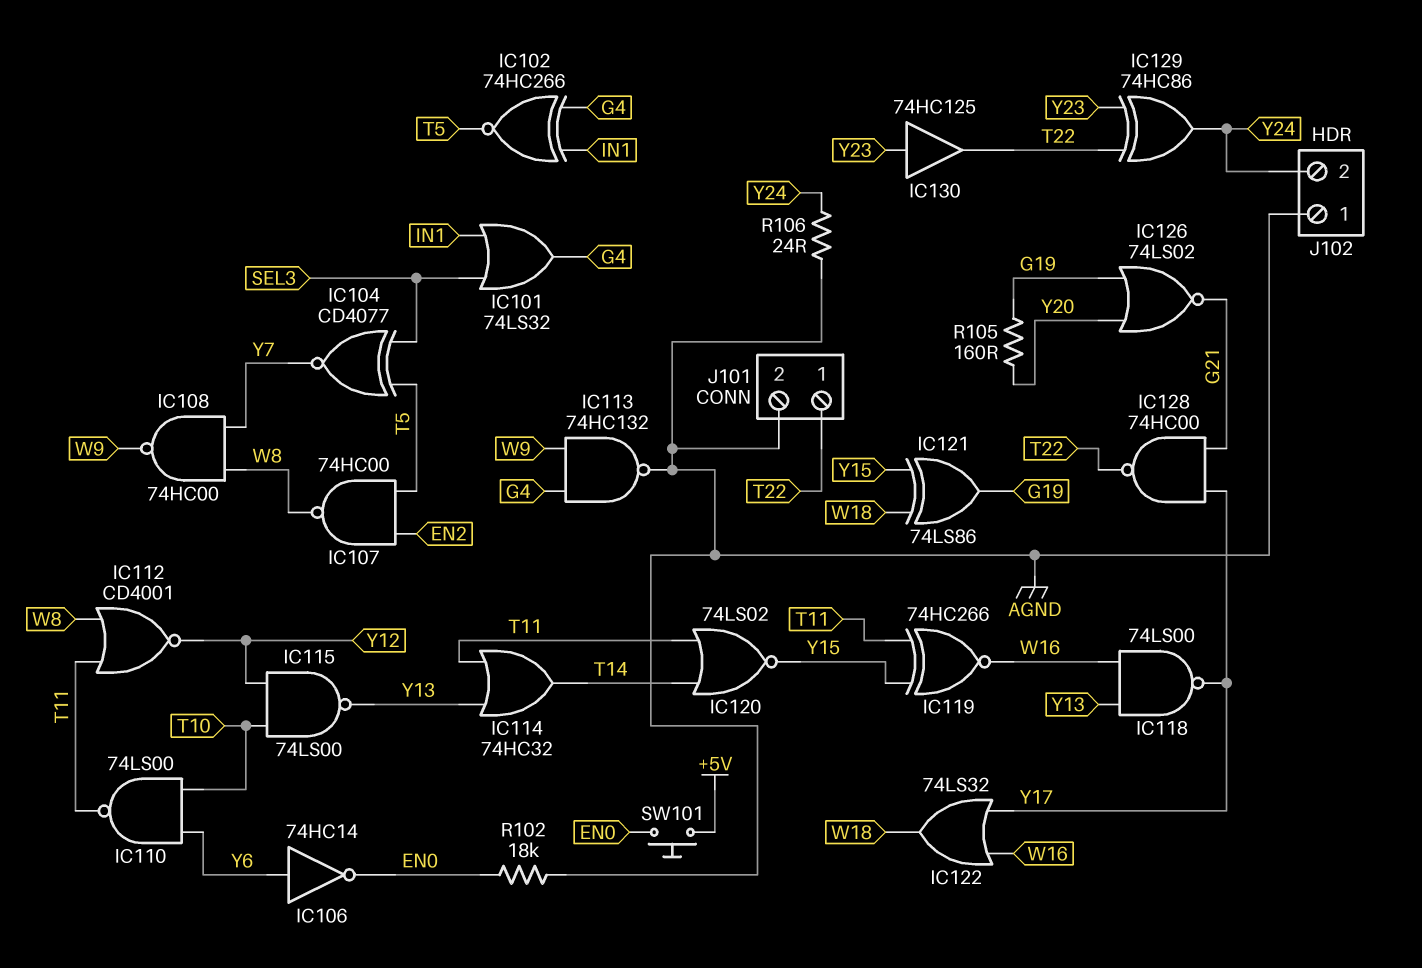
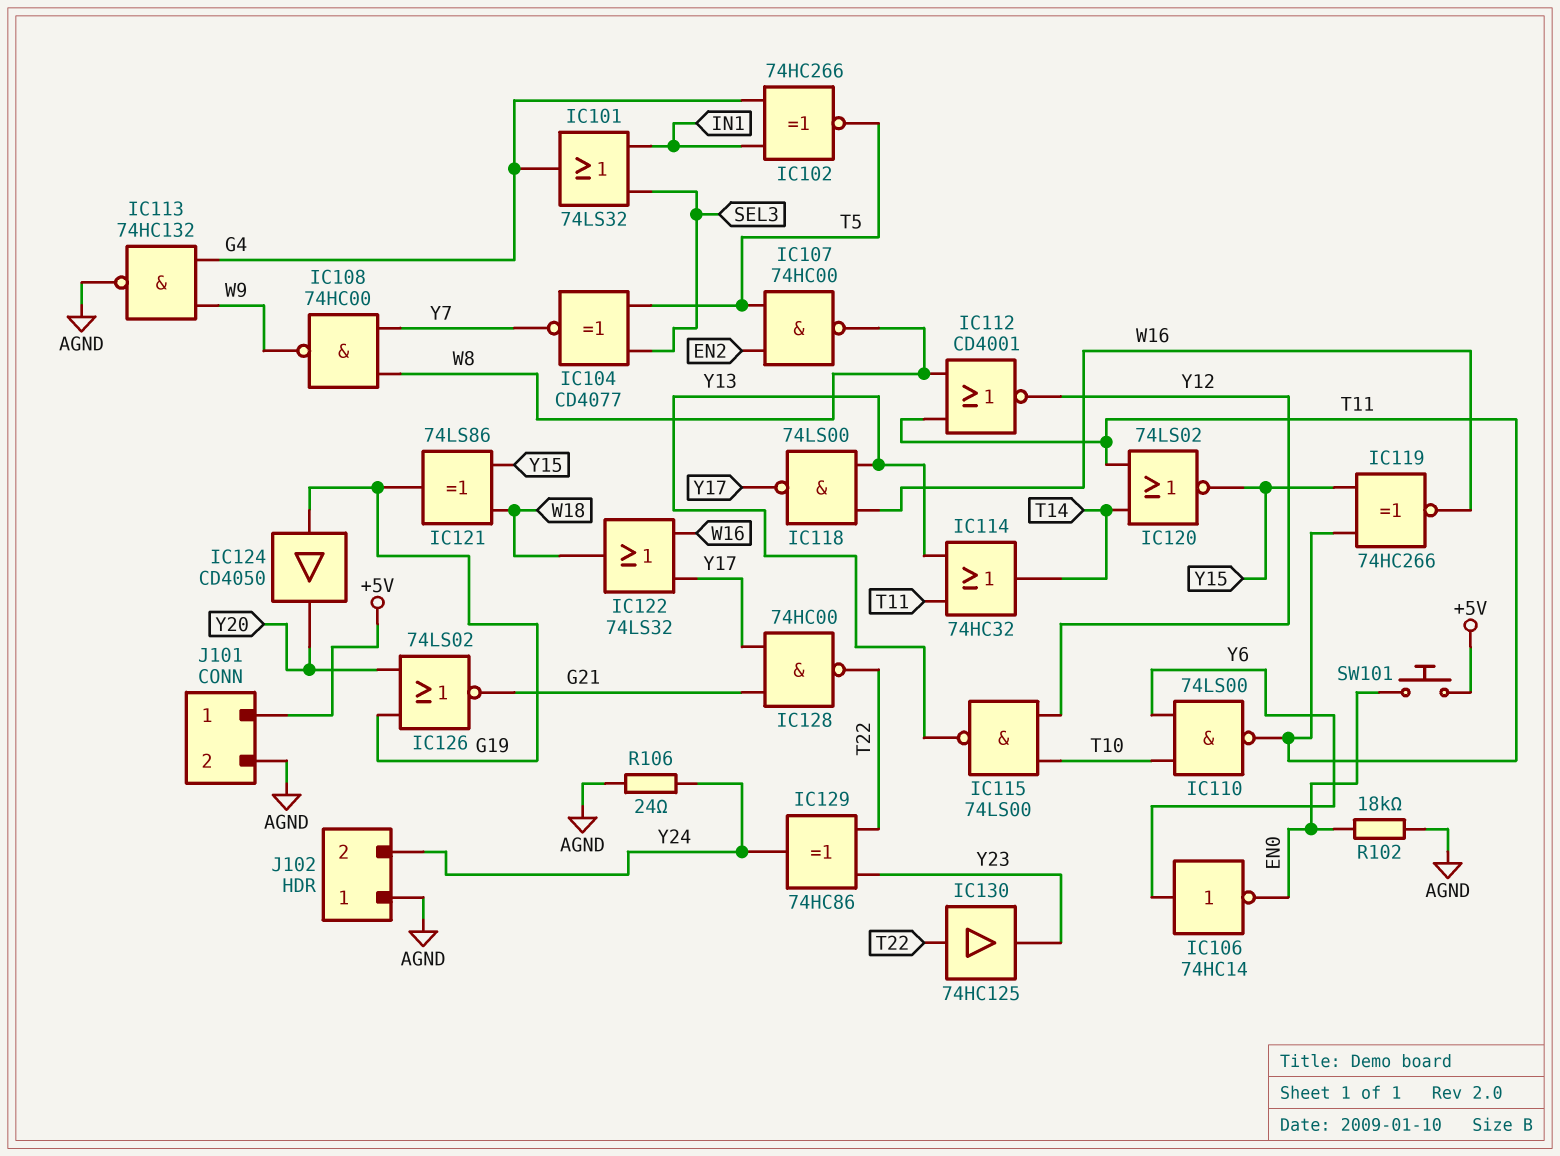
IC124: none -> buffer CD4050 (in G19, out Y20)
IC130: buffer 74HC125 (in Y23, out T22) -> buffer 74HC125 (in T22, out Y23)
J101 pin 1: T22 -> +5V
R105: 160 (G19, Y20) -> none

